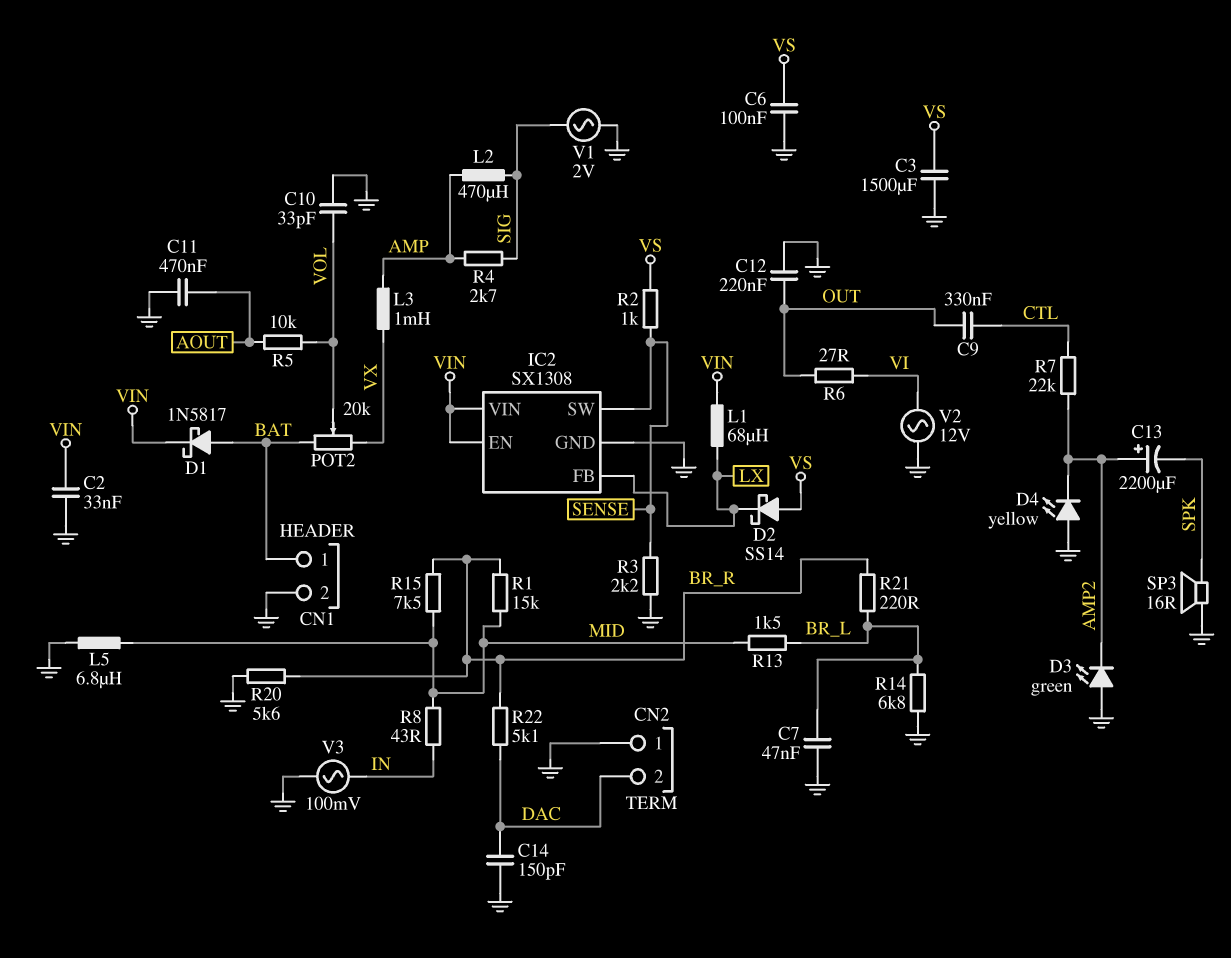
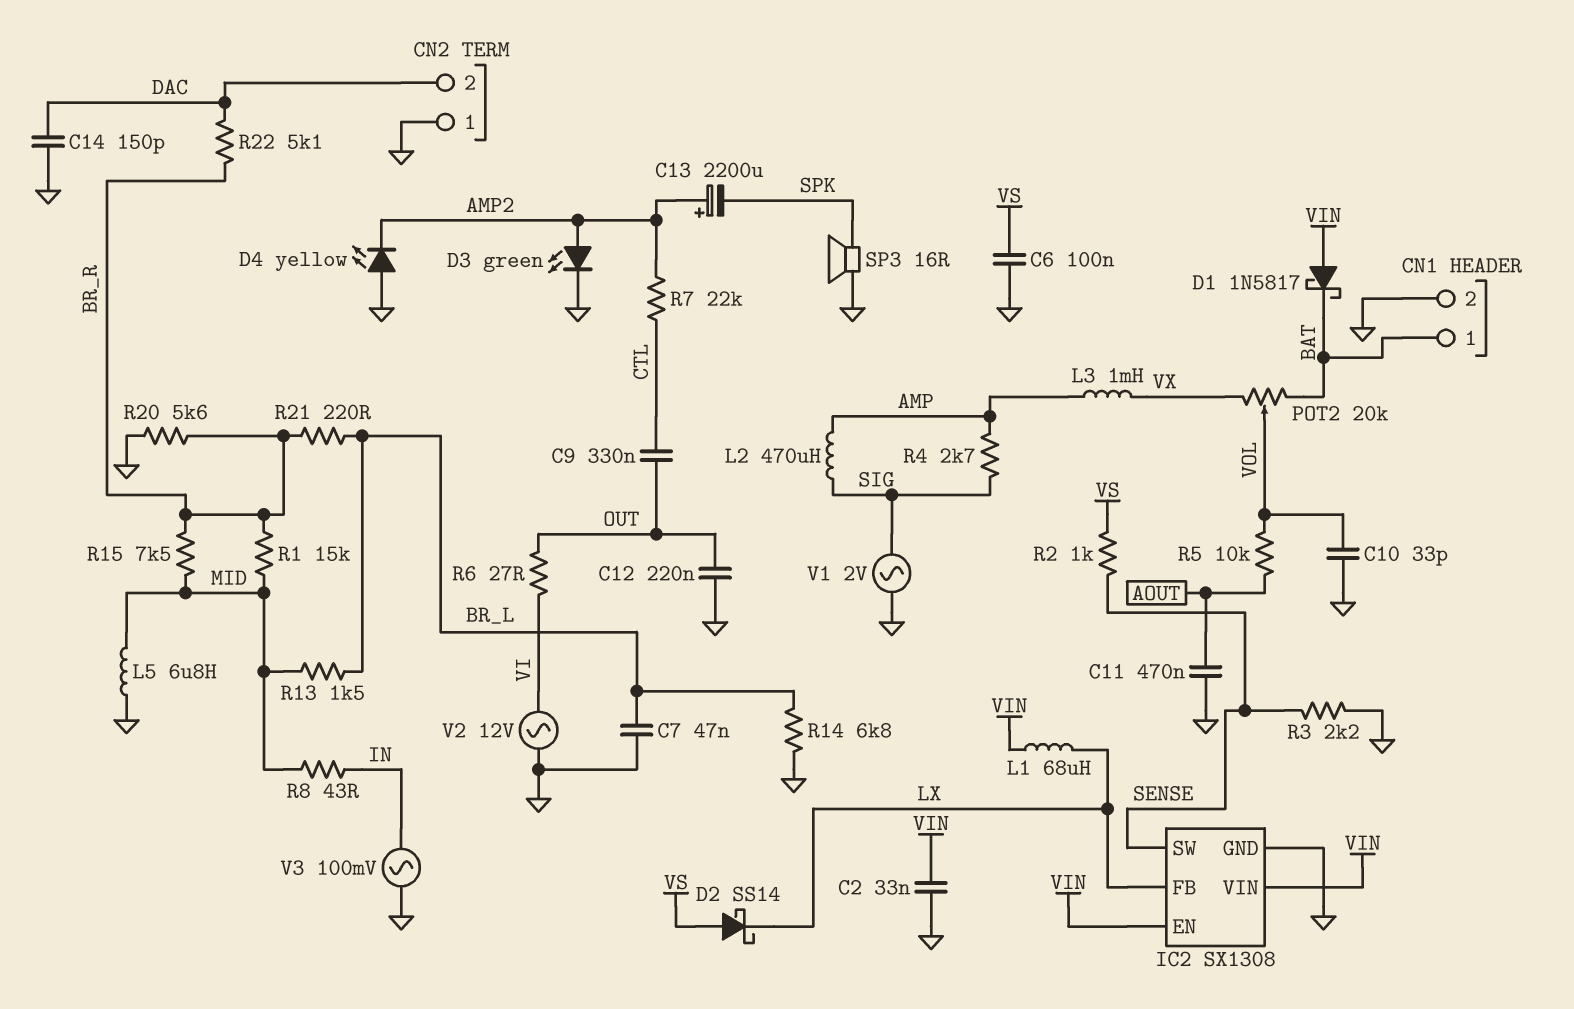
C3: 1500uF (GND, VS) -> none
D1: schottky 1N5817 (A BAT, K VIN) -> schottky 1N5817 (A VIN, K BAT)
D3: LED green (A GND, K AMP2) -> LED green (A AMP2, K GND)

